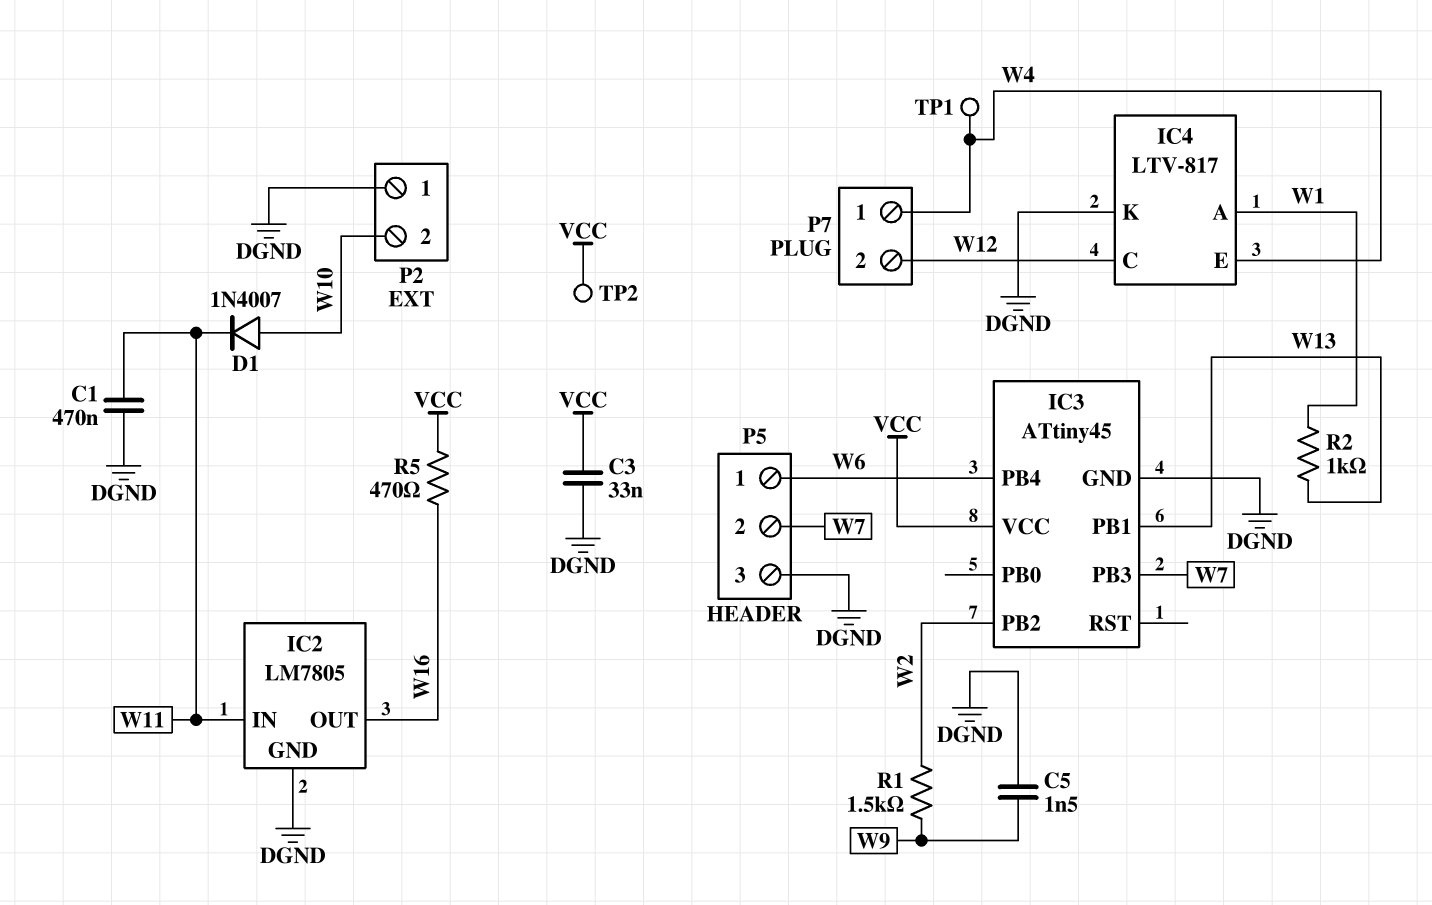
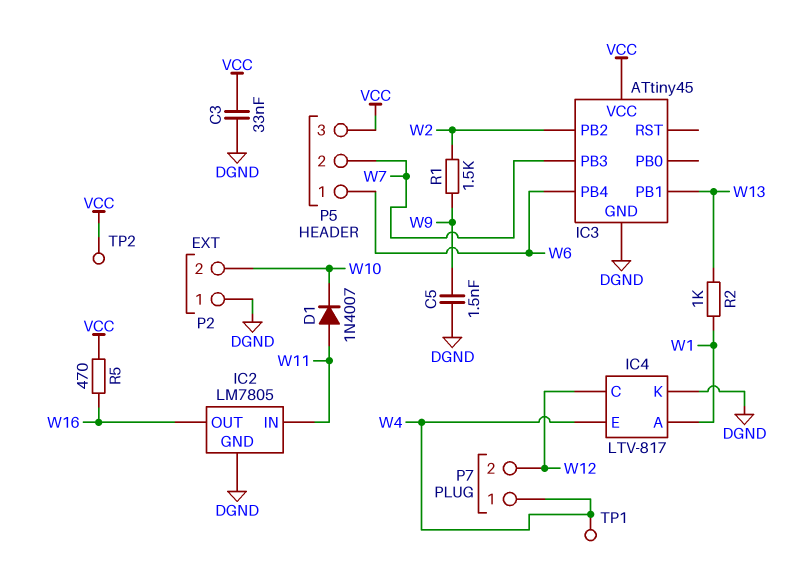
C1: 470nF (DGND, W11) -> none
D1: diode 1N4007 (A W10, K W11) -> diode 1N4007 (A W11, K W10)
P5 pin 3: DGND -> VCC

